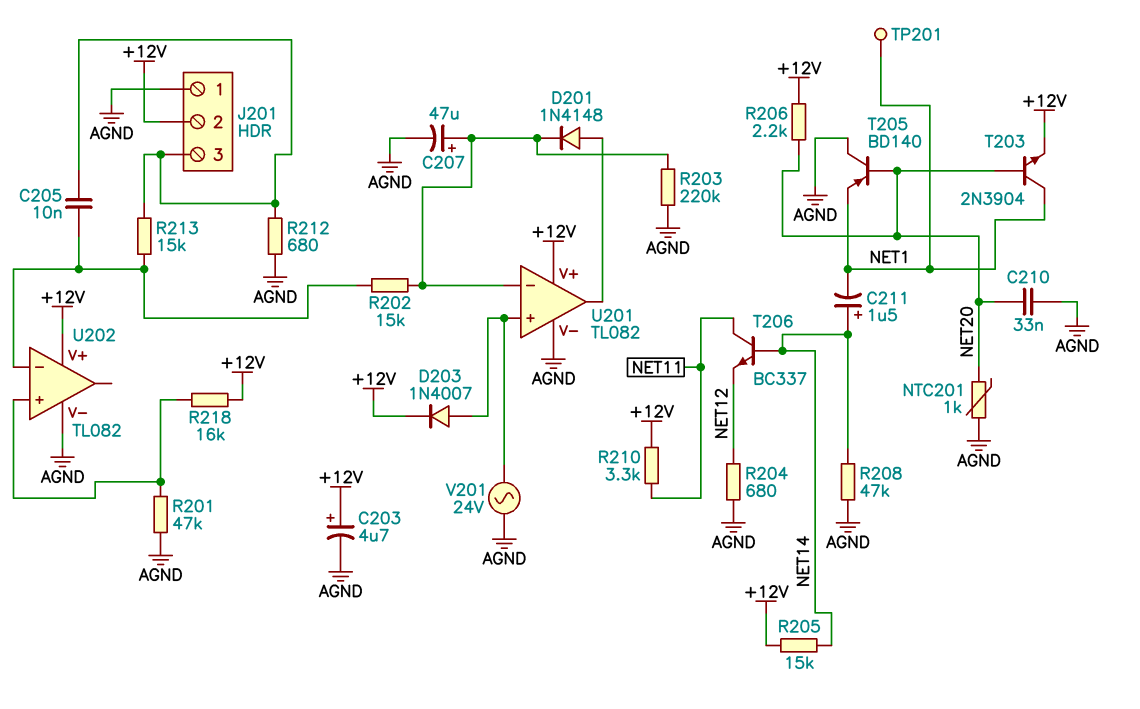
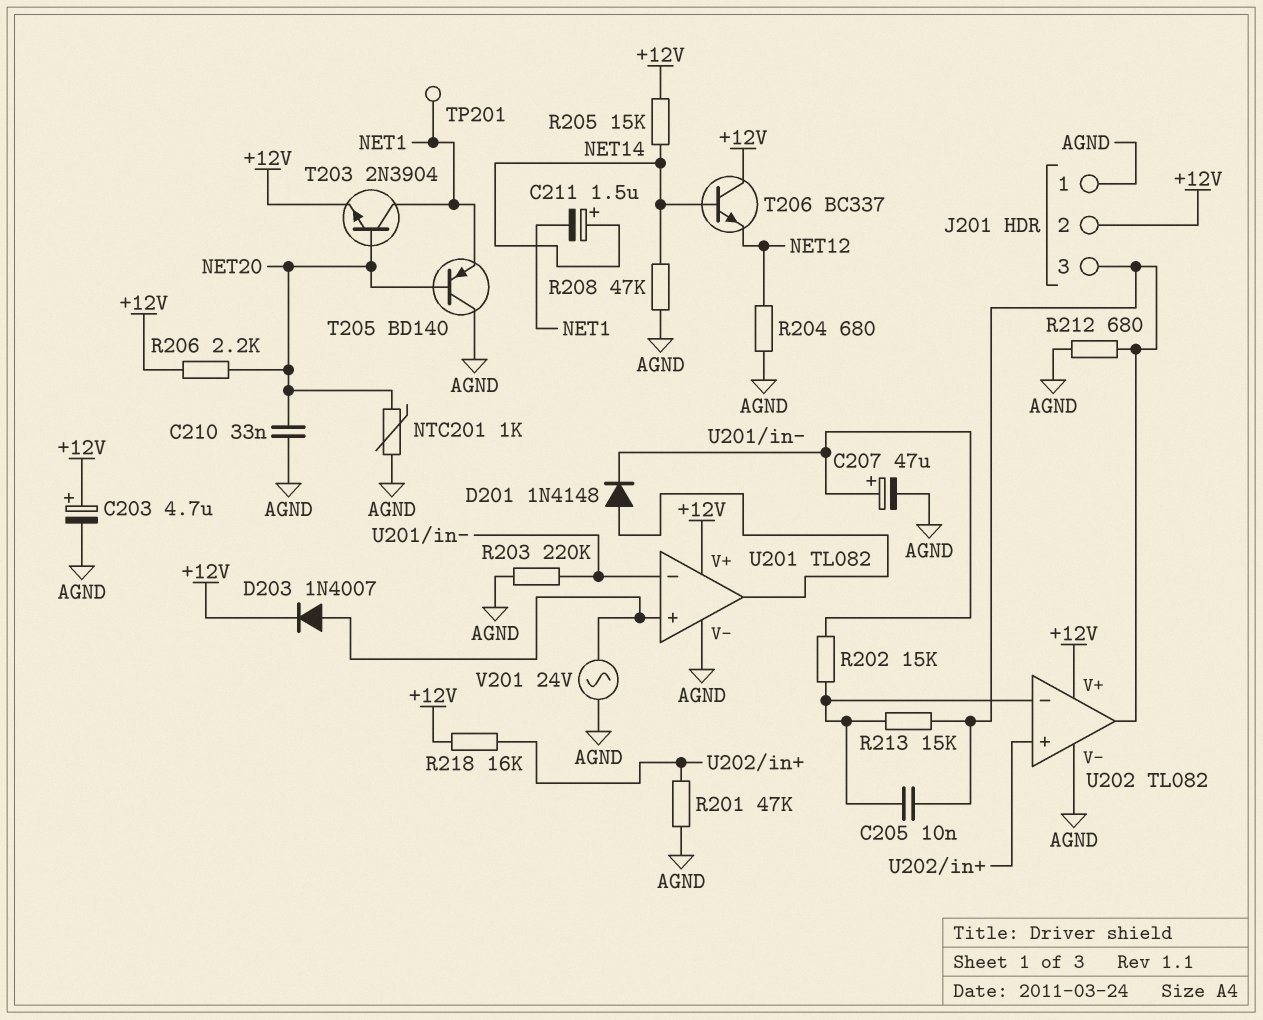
R210: 3.3k (+12V, NET11) -> none
T206: NPN BC337 (B NET14, C NET11, E NET12) -> NPN BC337 (B NET14, C +12V, E NET12)
U202 pin out: none -> J201/3

